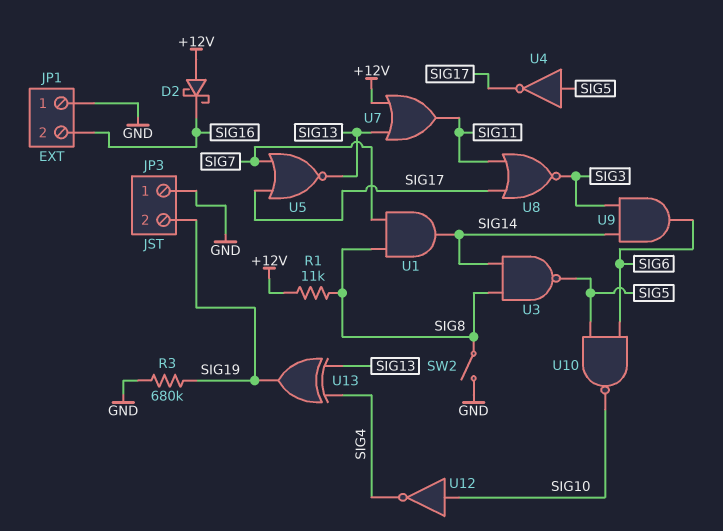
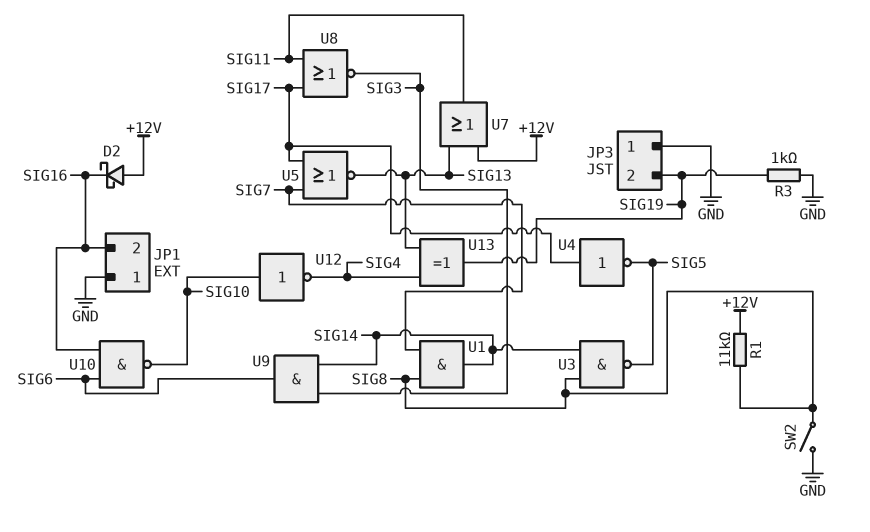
R3: 680k (GND, SIG19) -> 1k (GND, SIG19)
U4: NOT (in SIG5, out SIG17) -> NOT (in SIG17, out SIG5)
U10: NAND (in SIG5, in SIG6, out SIG10) -> NAND (in SIG6, in SIG16, out SIG10)

